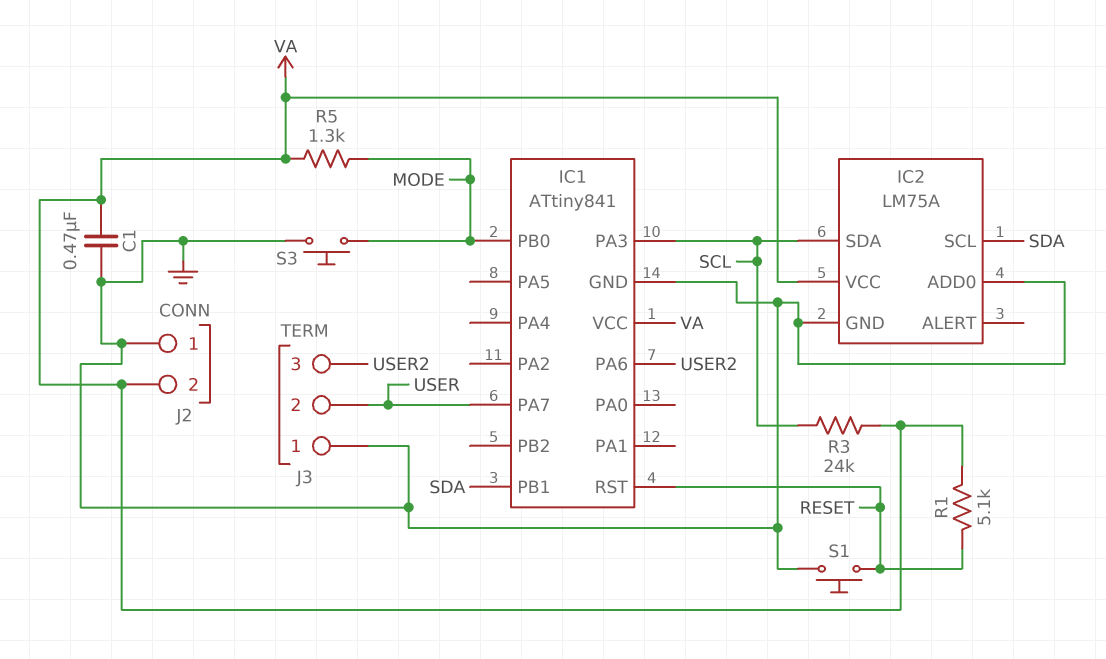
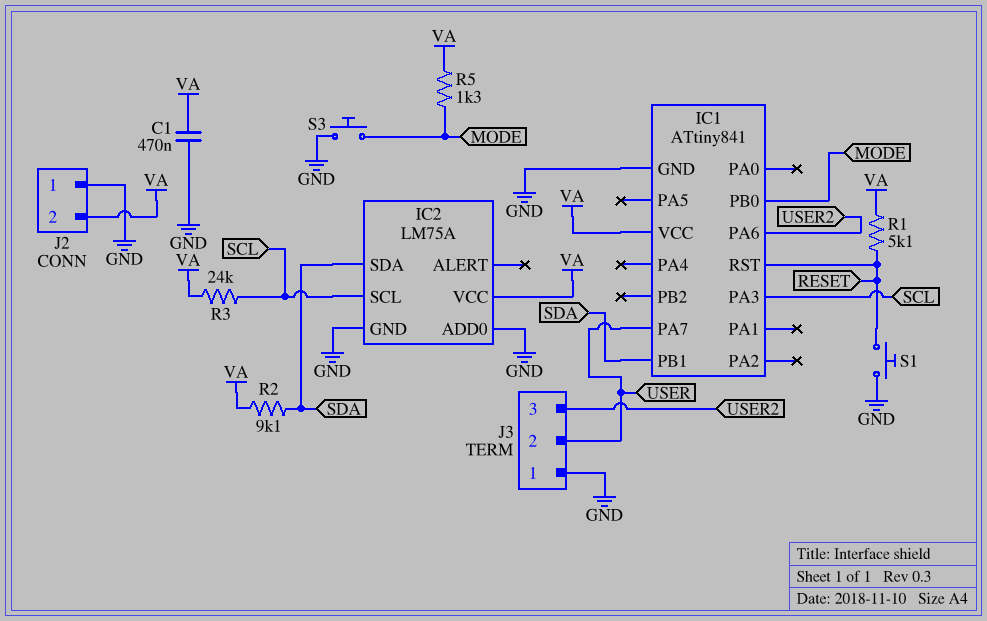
IC2 pin SCL: SDA -> SCL
IC2 pin SDA: SCL -> SDA
R2: none -> 9.1k (SDA, VA)

